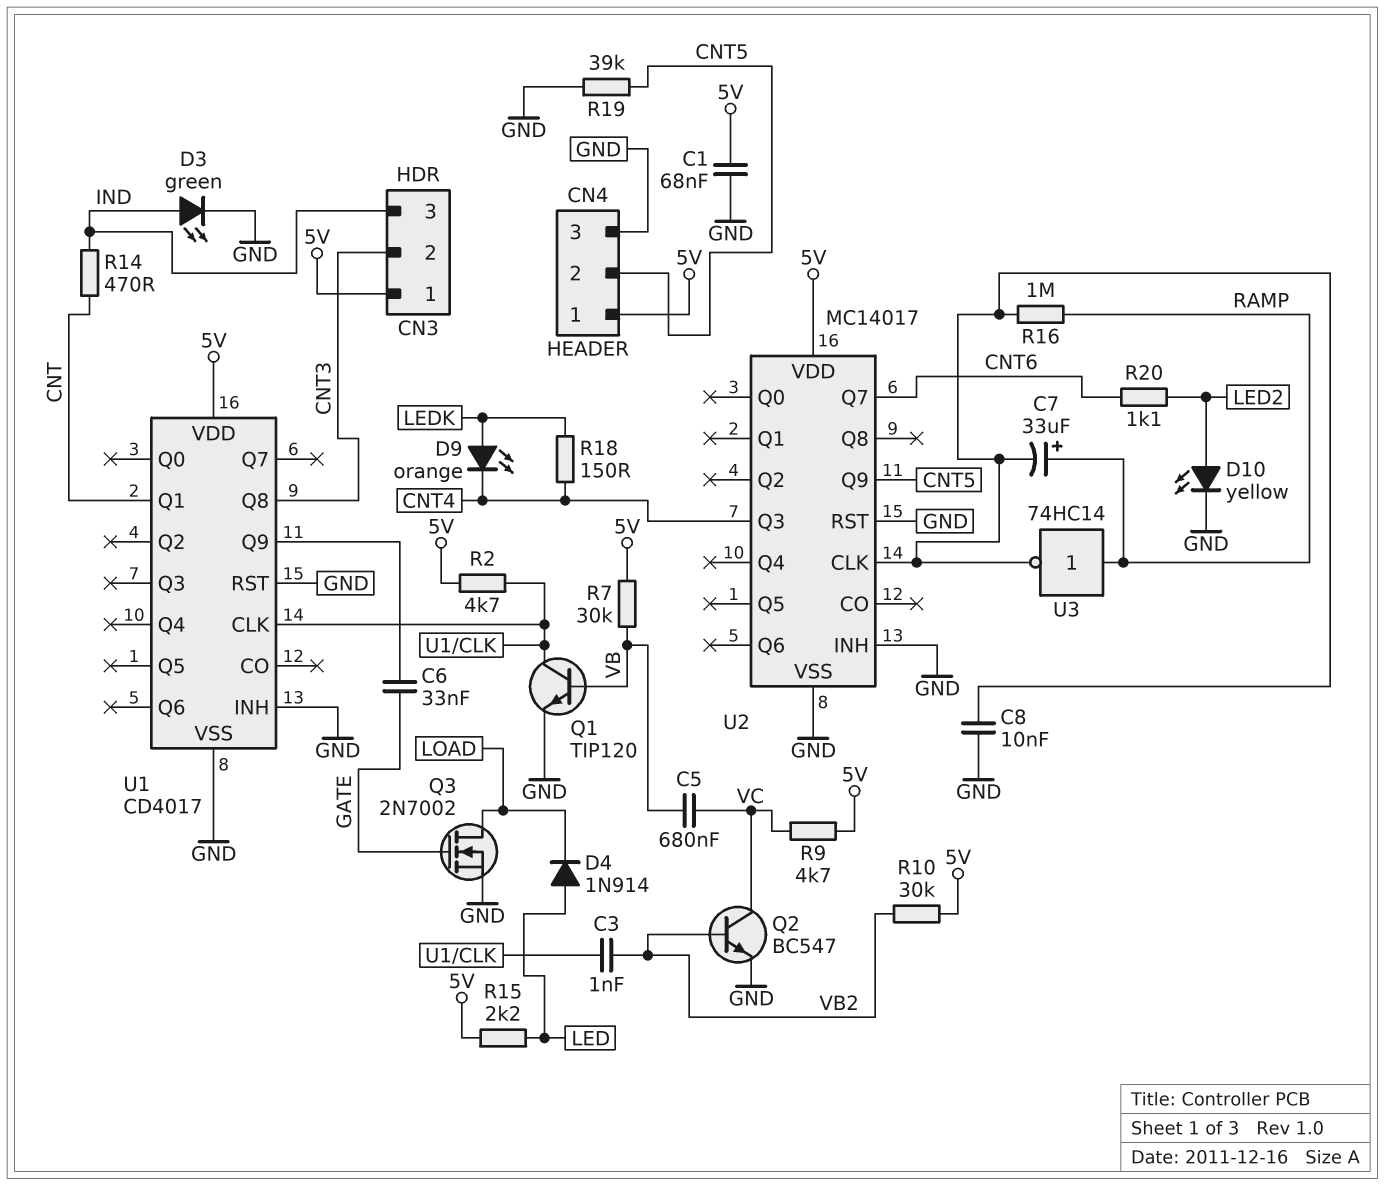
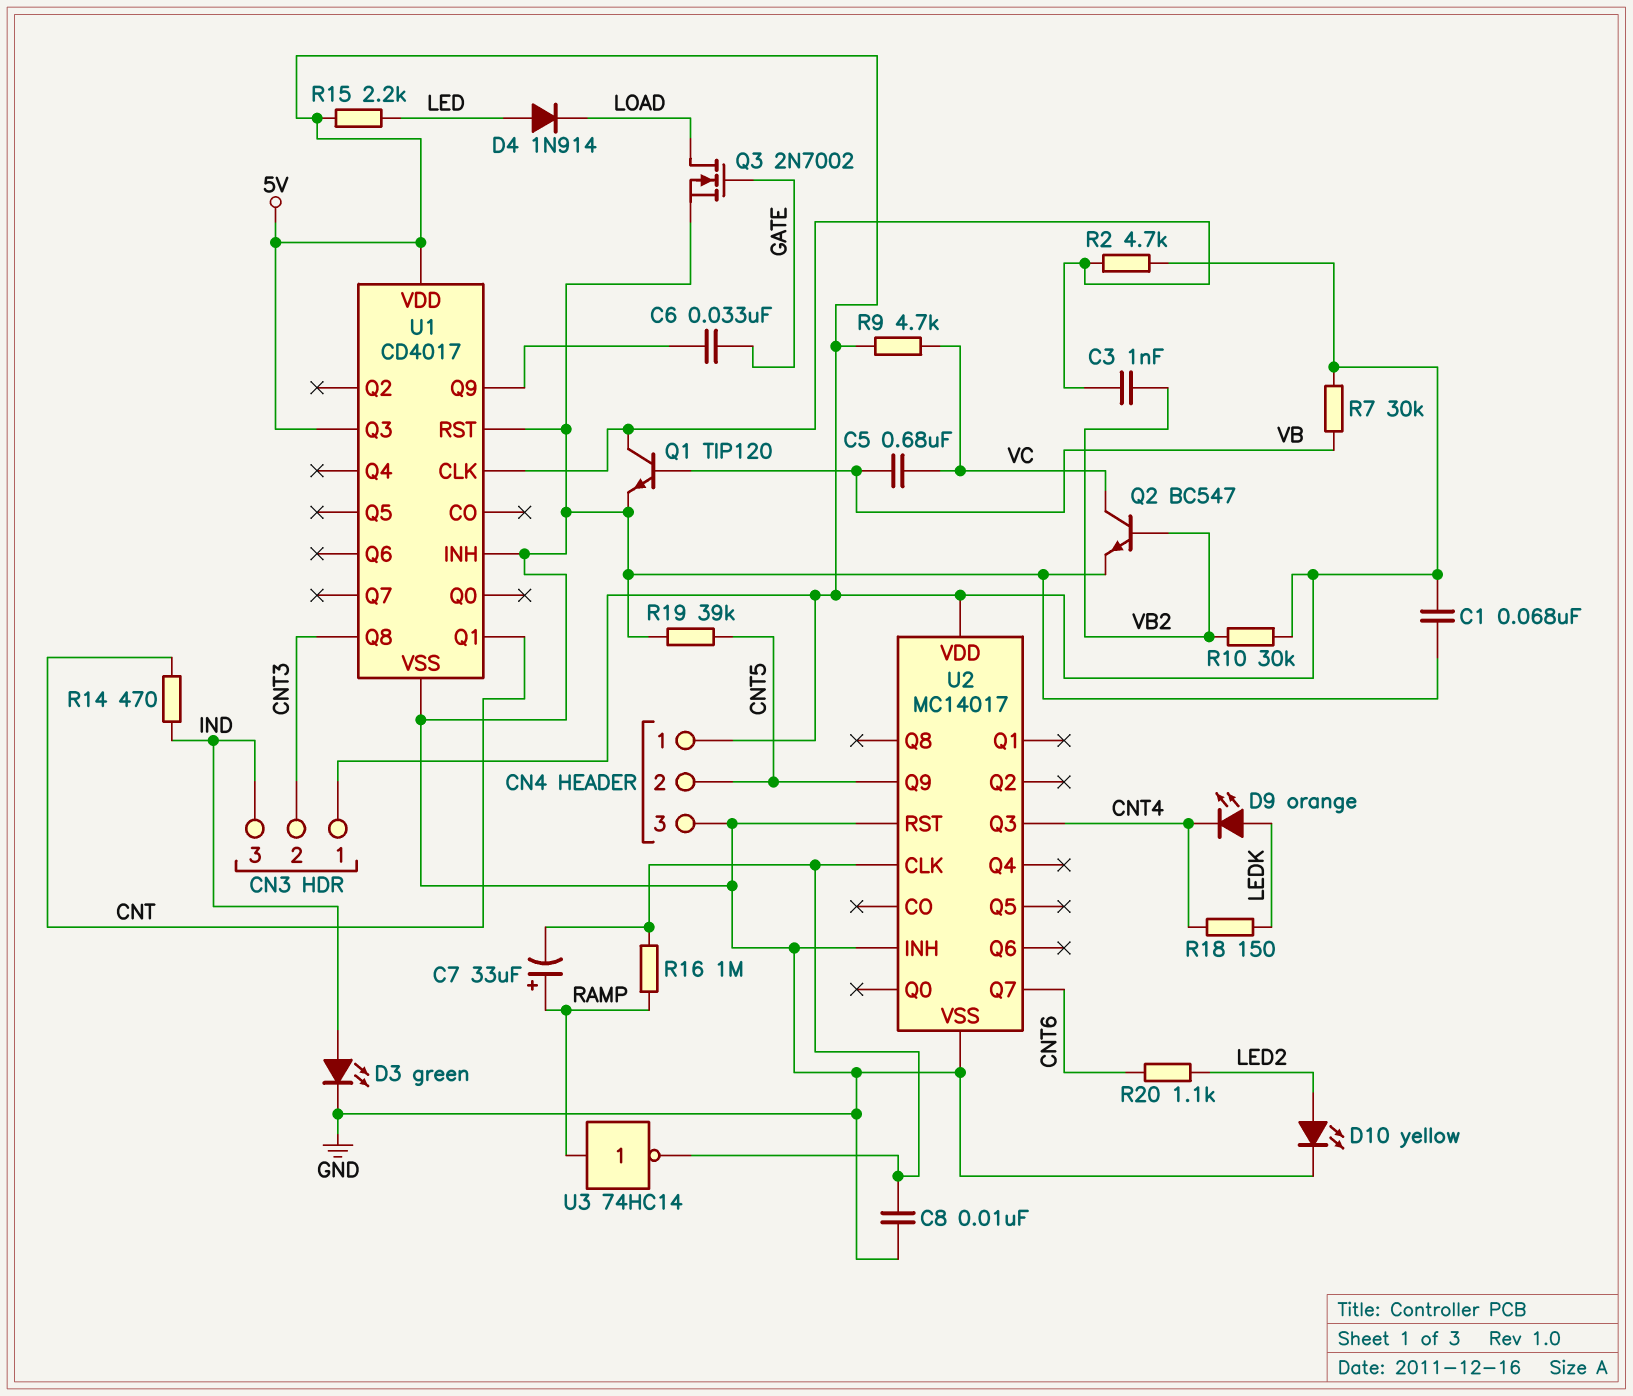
U1 pin Q3: none -> 5V

